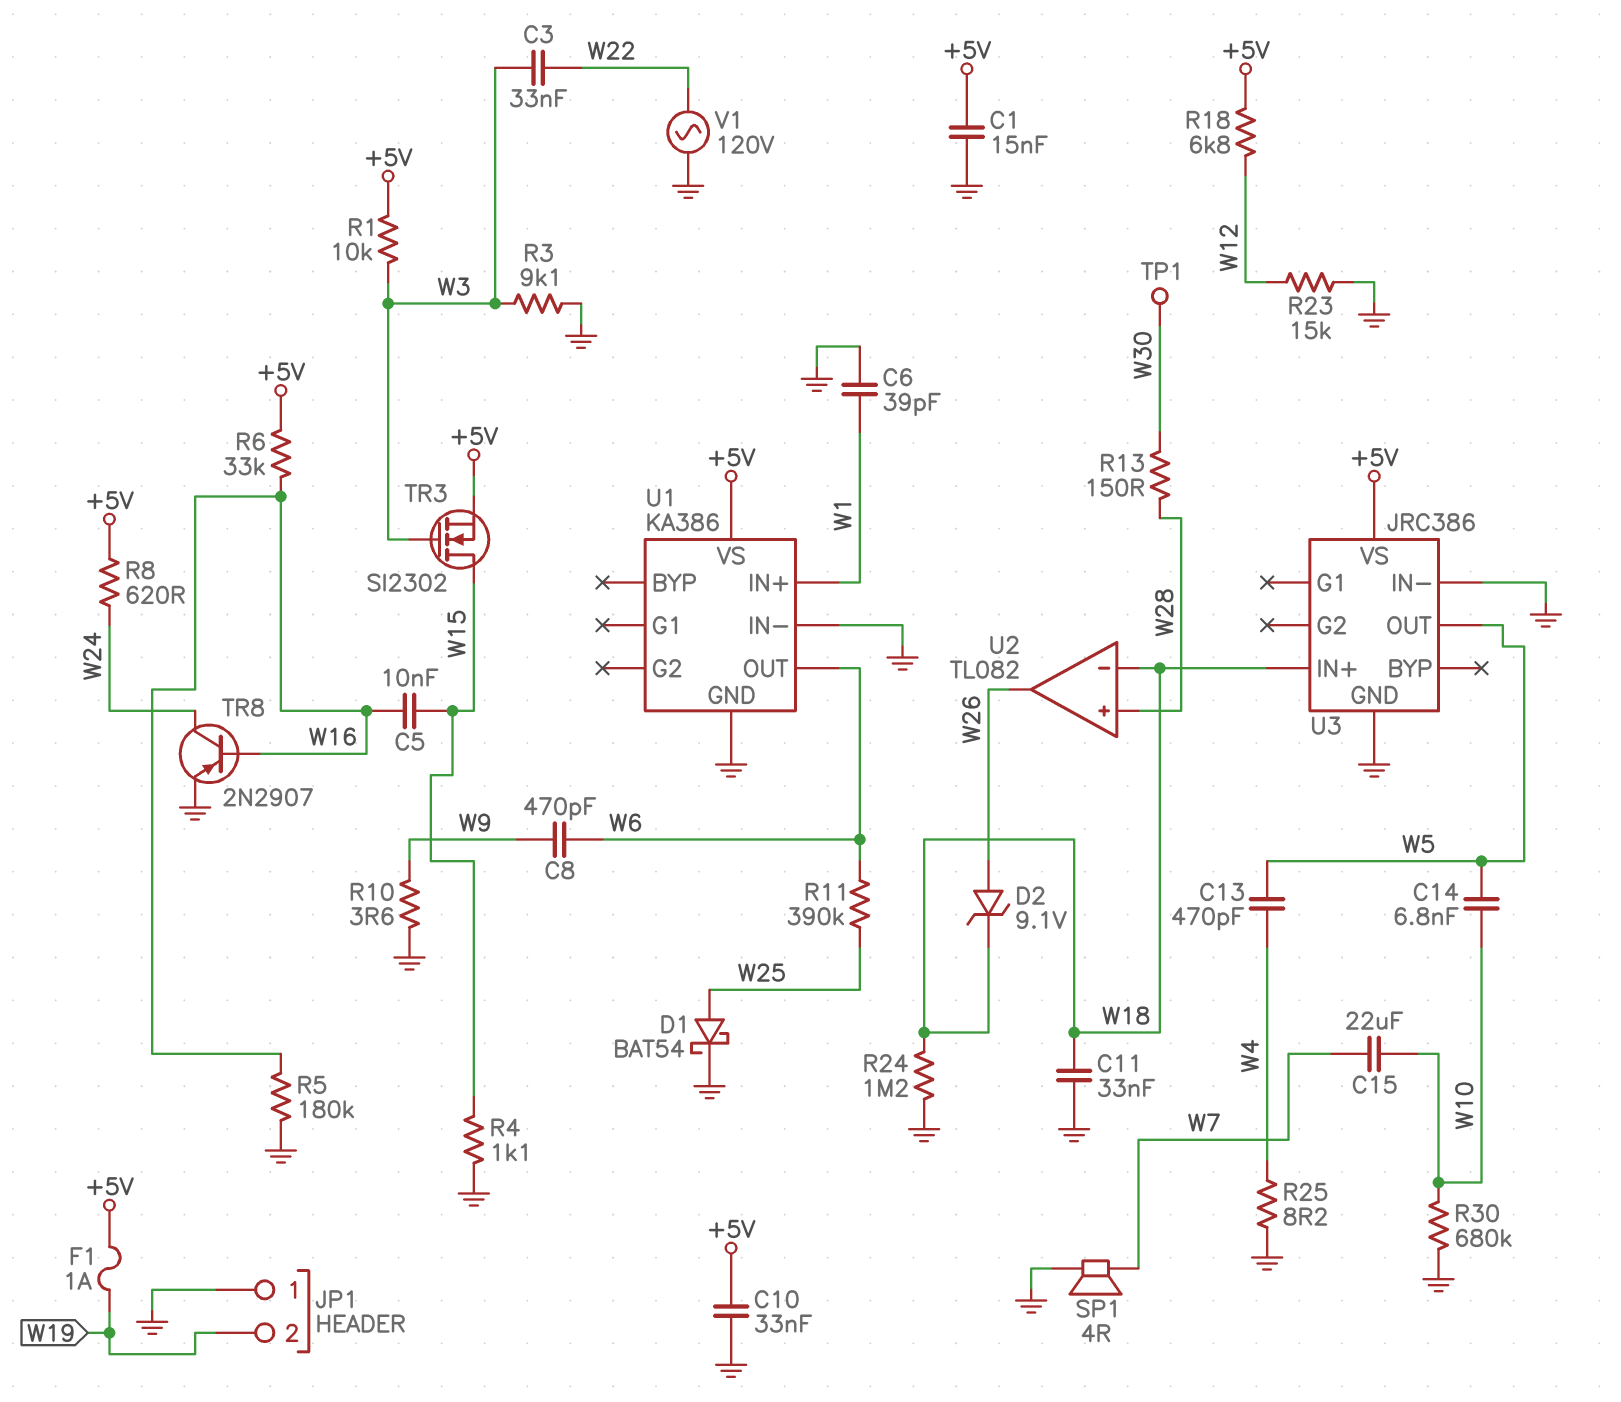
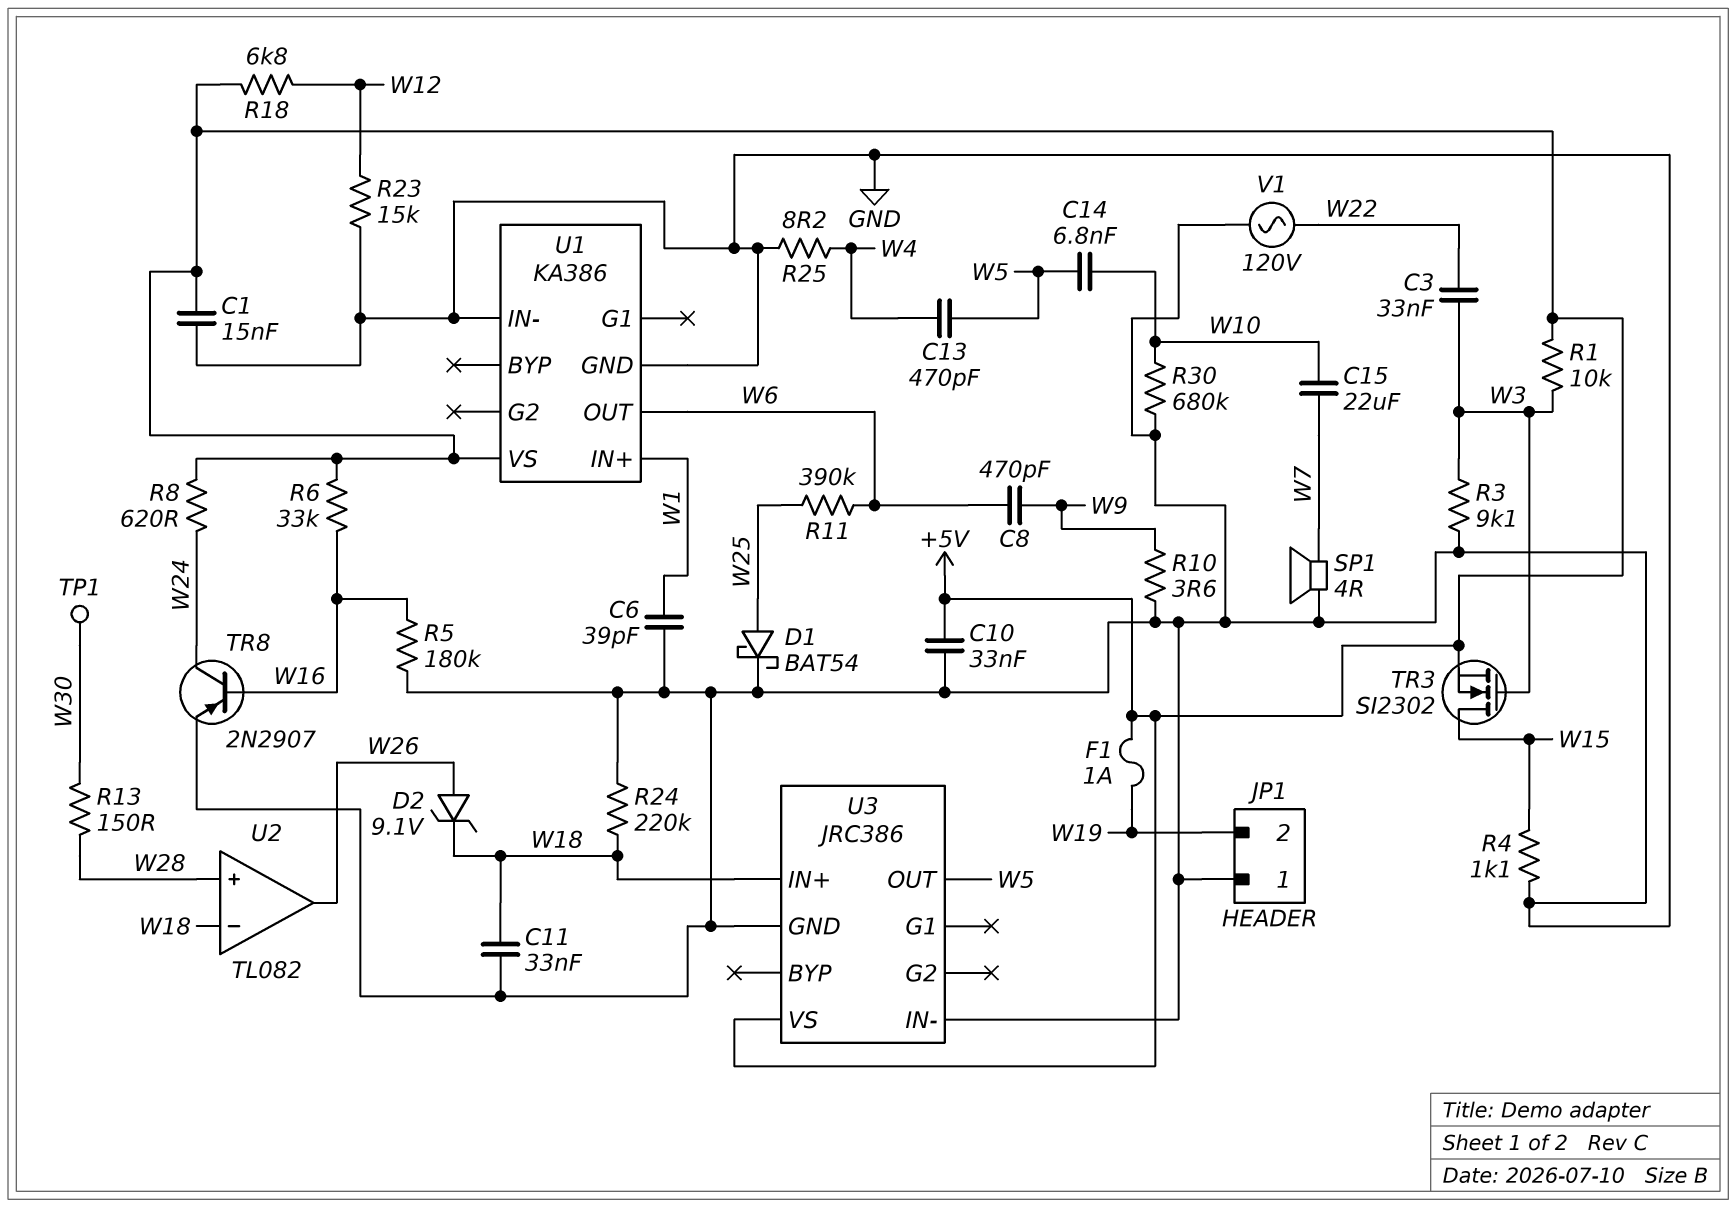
C5: 10nF (W15, W16) -> none
R24: 1.2M (GND, W18) -> 220k (GND, W18)

